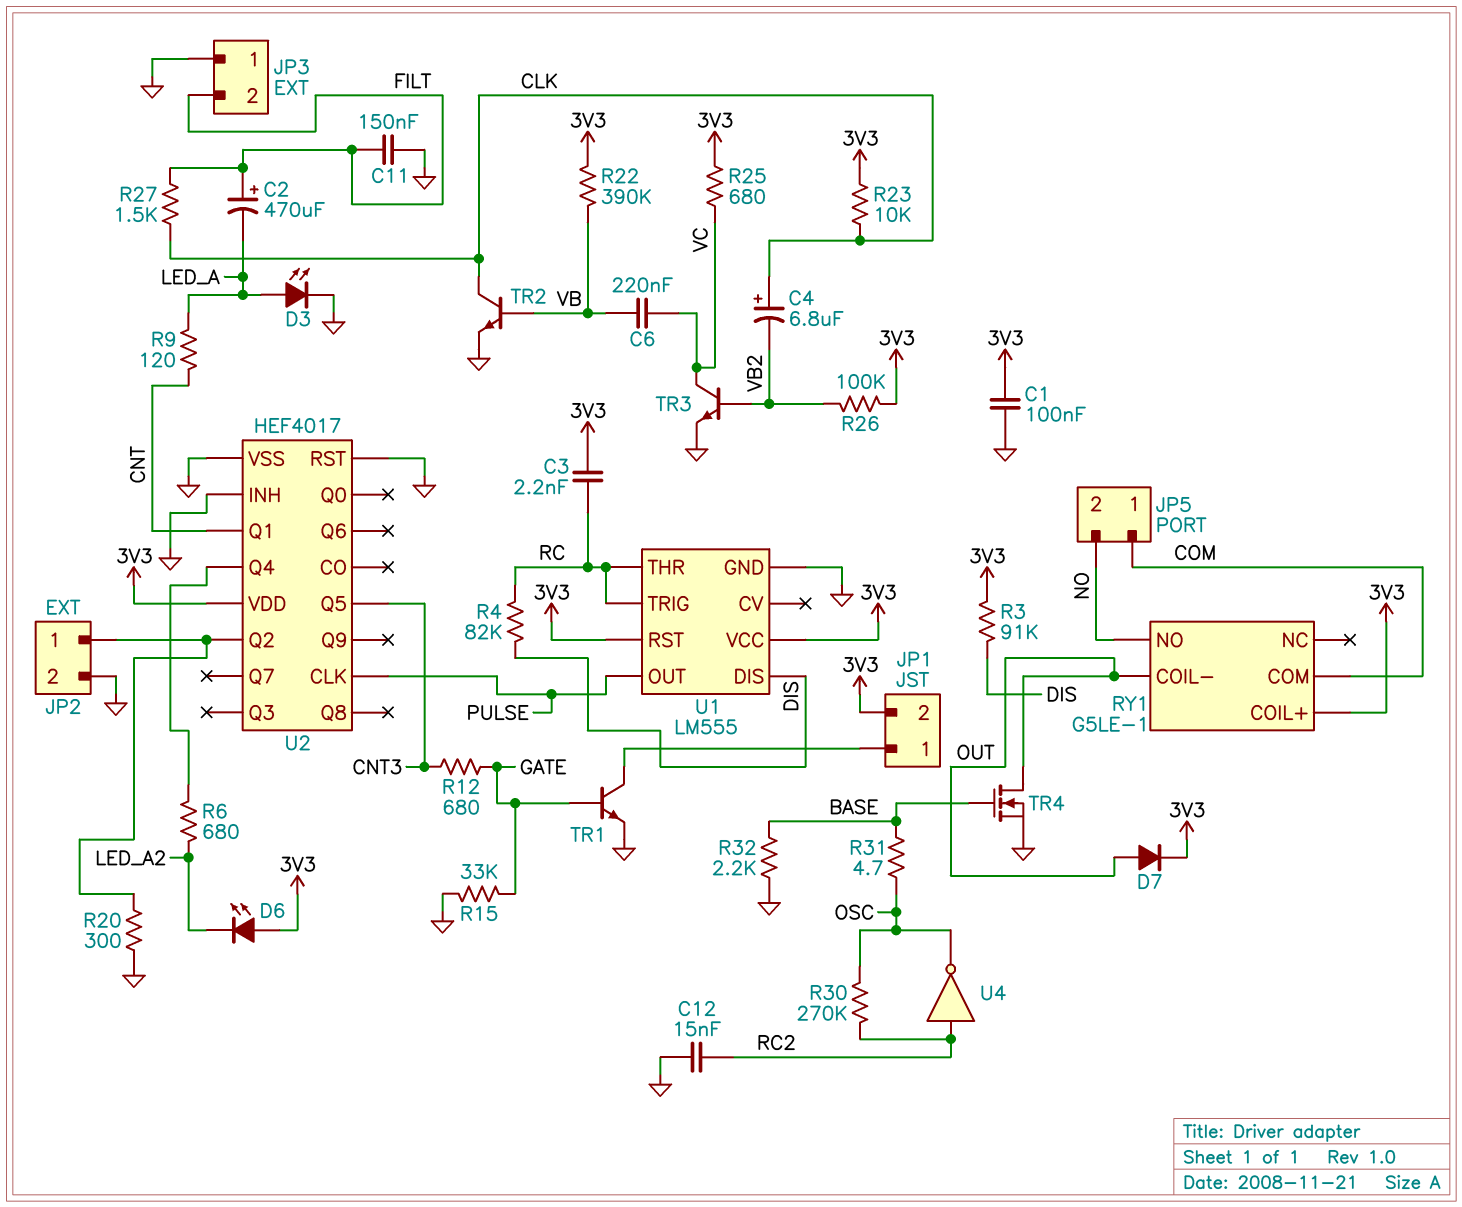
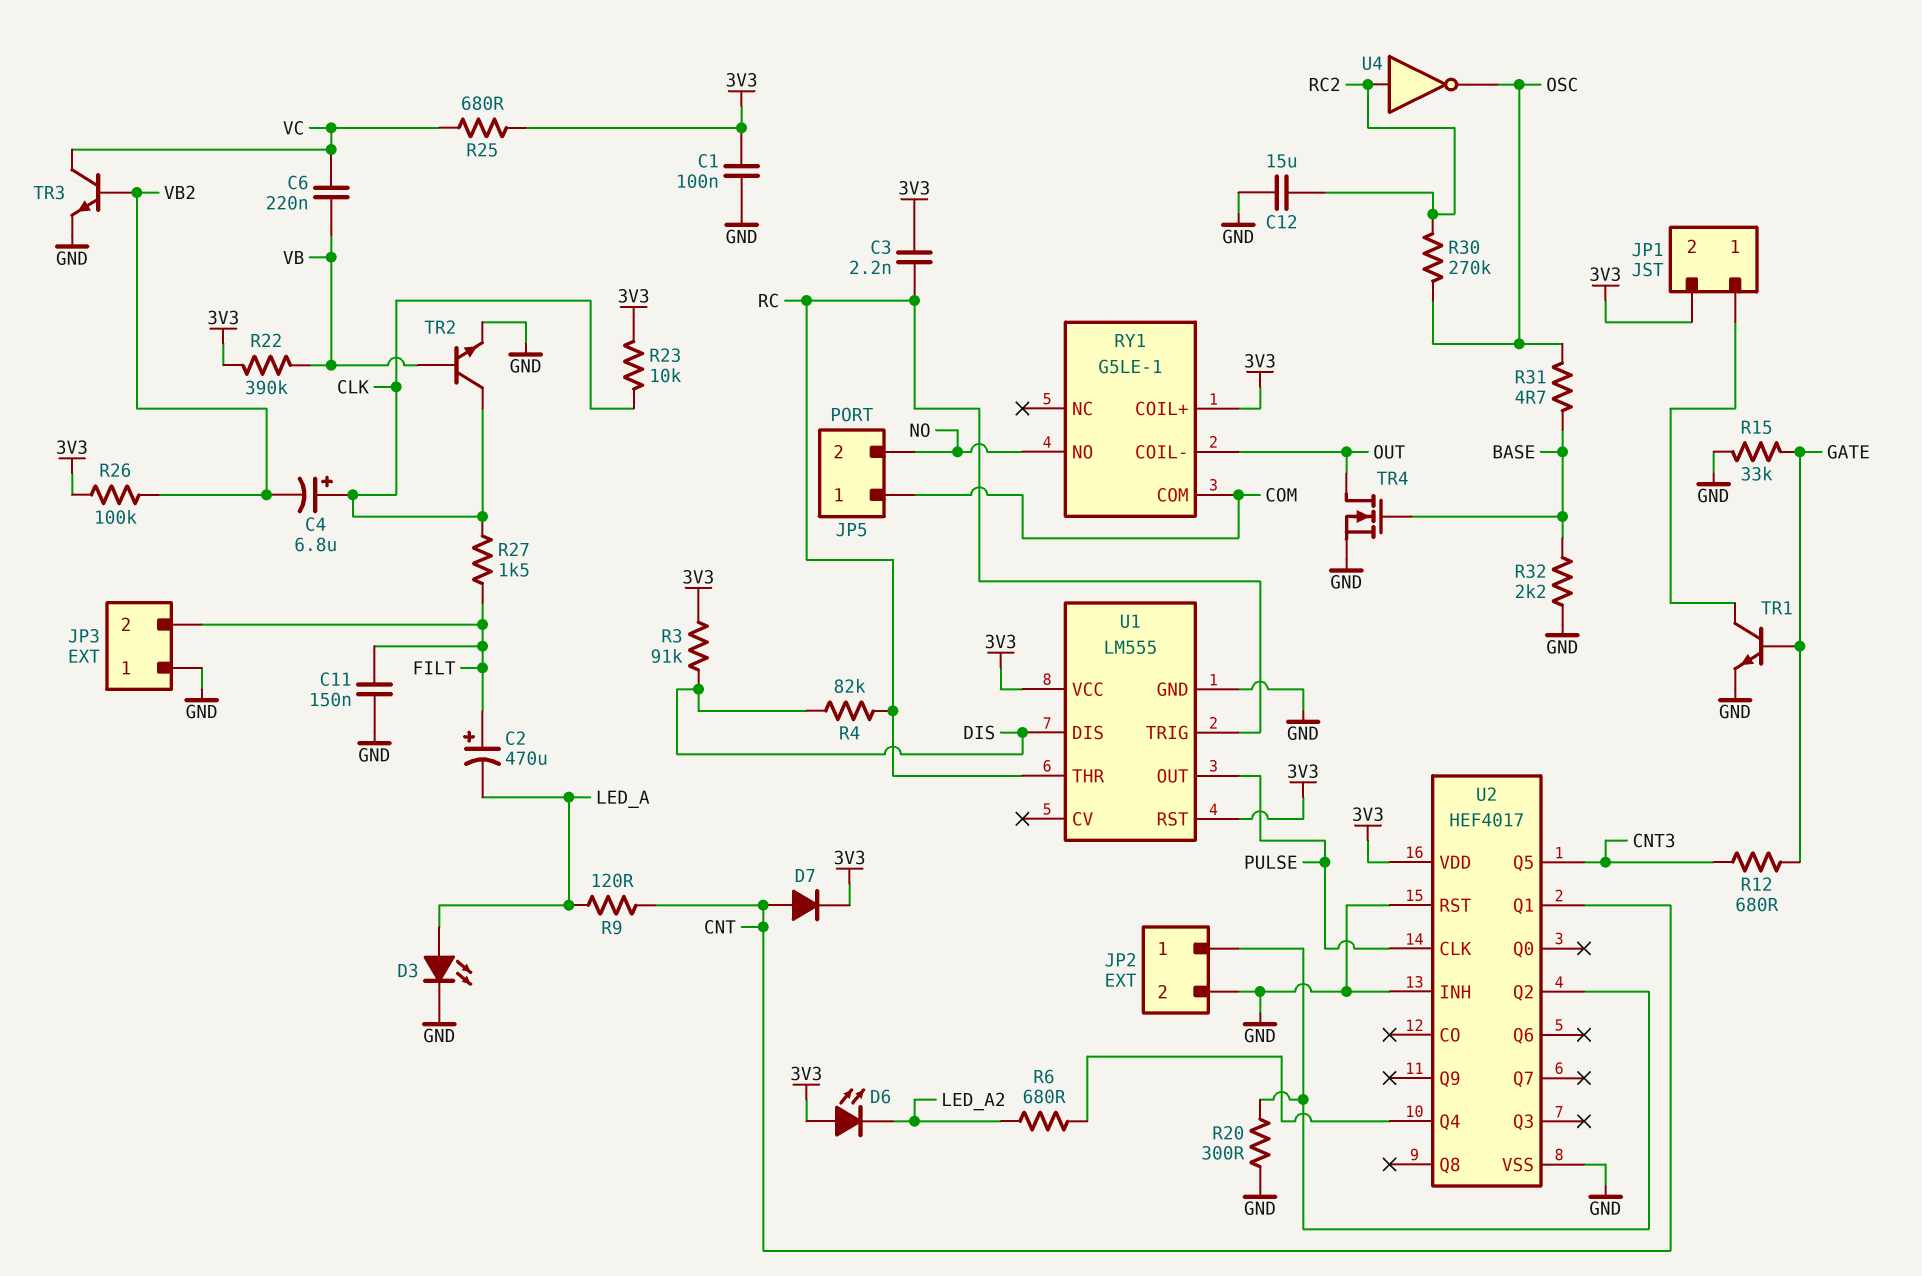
C12: 15nF (GND, RC2) -> 15uF (GND, RC2)
D7: diode (A OUT, K 3V3) -> diode (A CNT, K 3V3)

